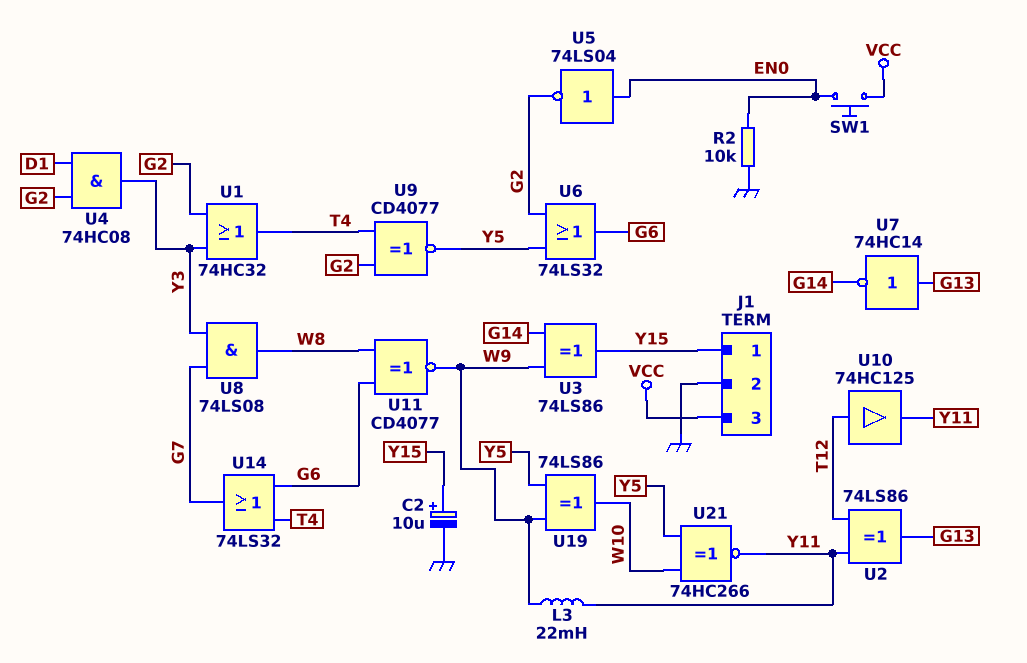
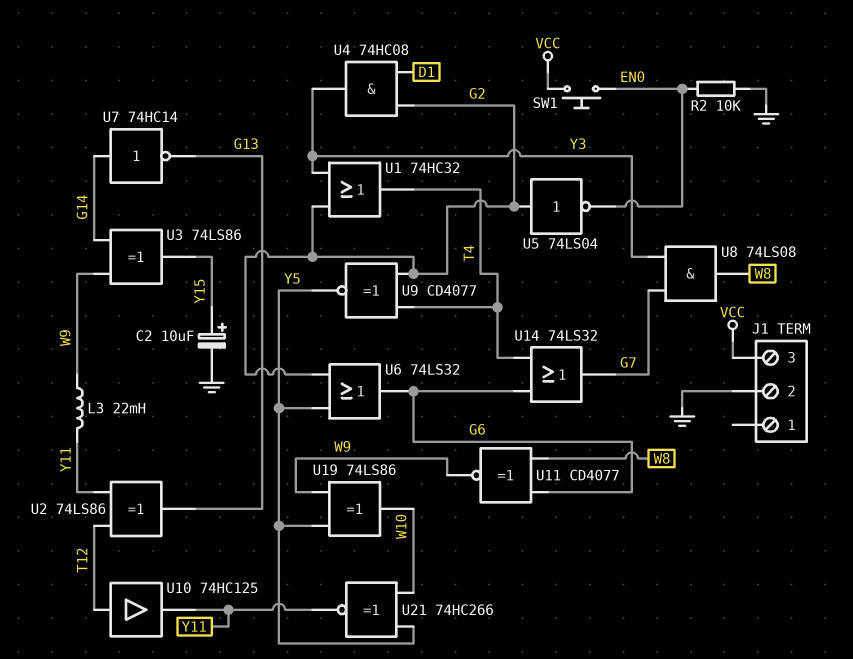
J1 pin 1: Y15 -> none
U5: NOT 74LS04 (in EN0, out G2) -> NOT 74LS04 (in G2, out EN0)
U7: NOT 74HC14 (in G13, out G14) -> NOT 74HC14 (in G14, out G13)

